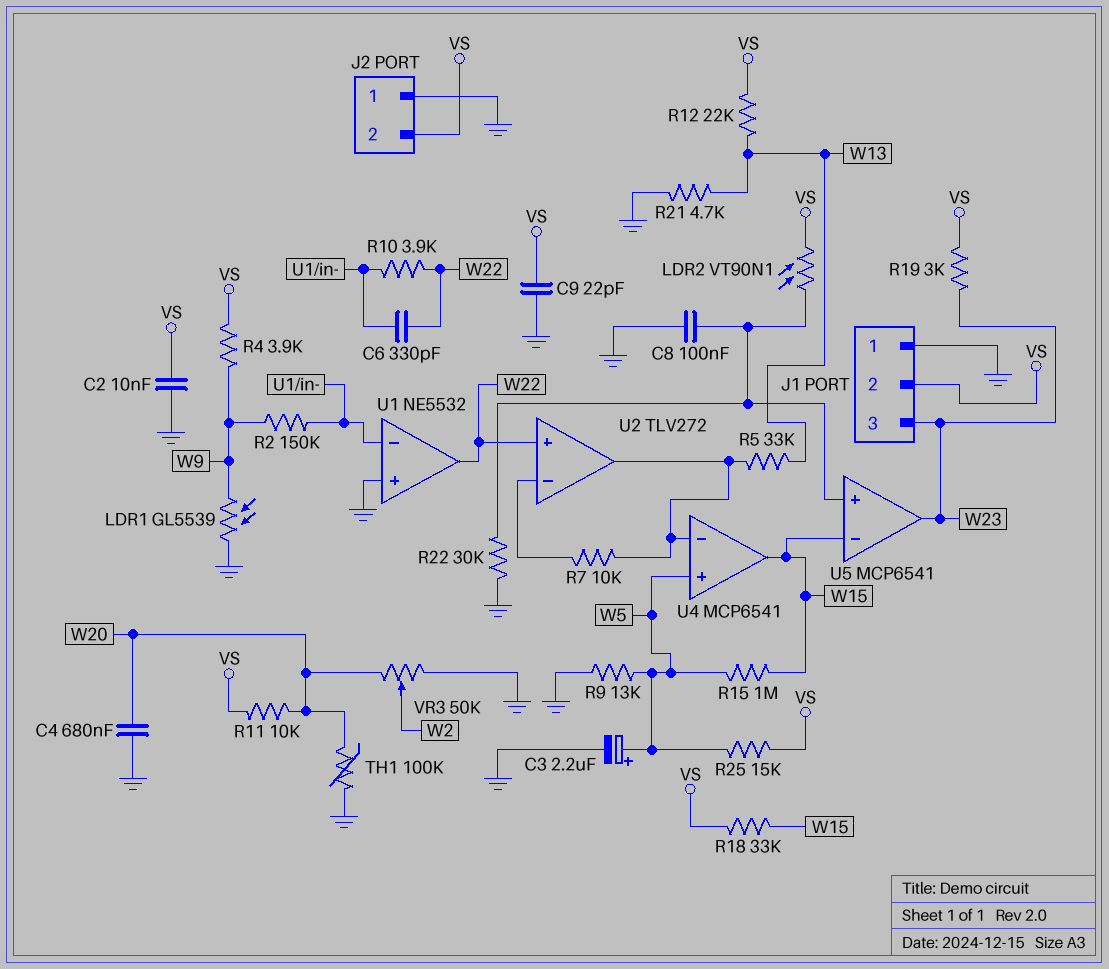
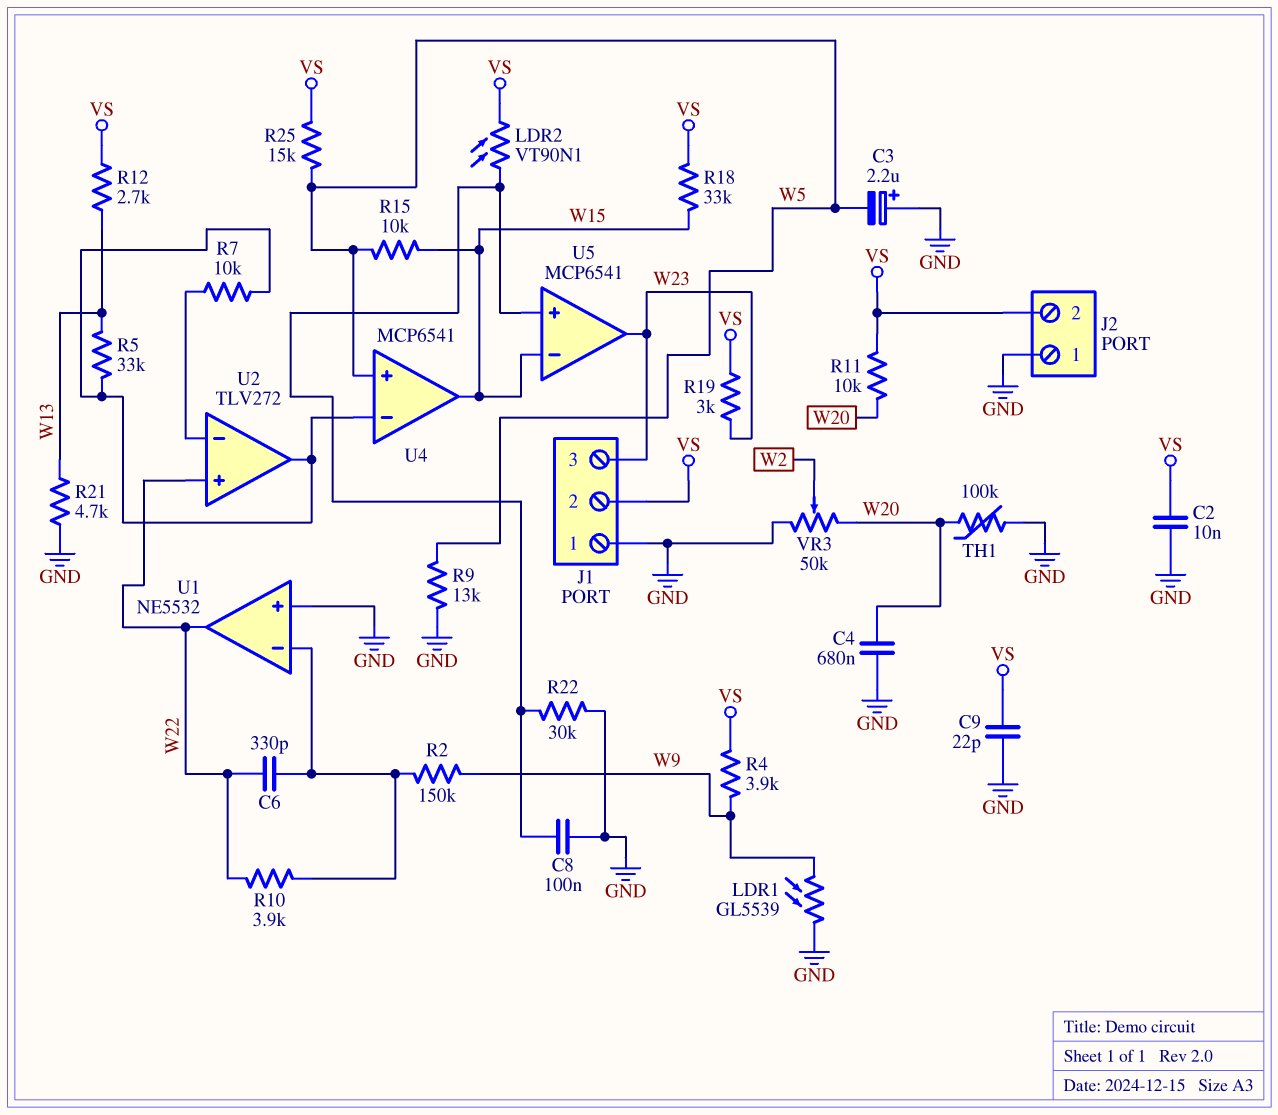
C3: 2.2uF (plus W5, minus GND) -> 2.2uF (plus GND, minus W5)
R12: 22k (VS, W13) -> 2.7k (VS, W13)
R15: 1M (W5, W15) -> 10k (W5, W15)

